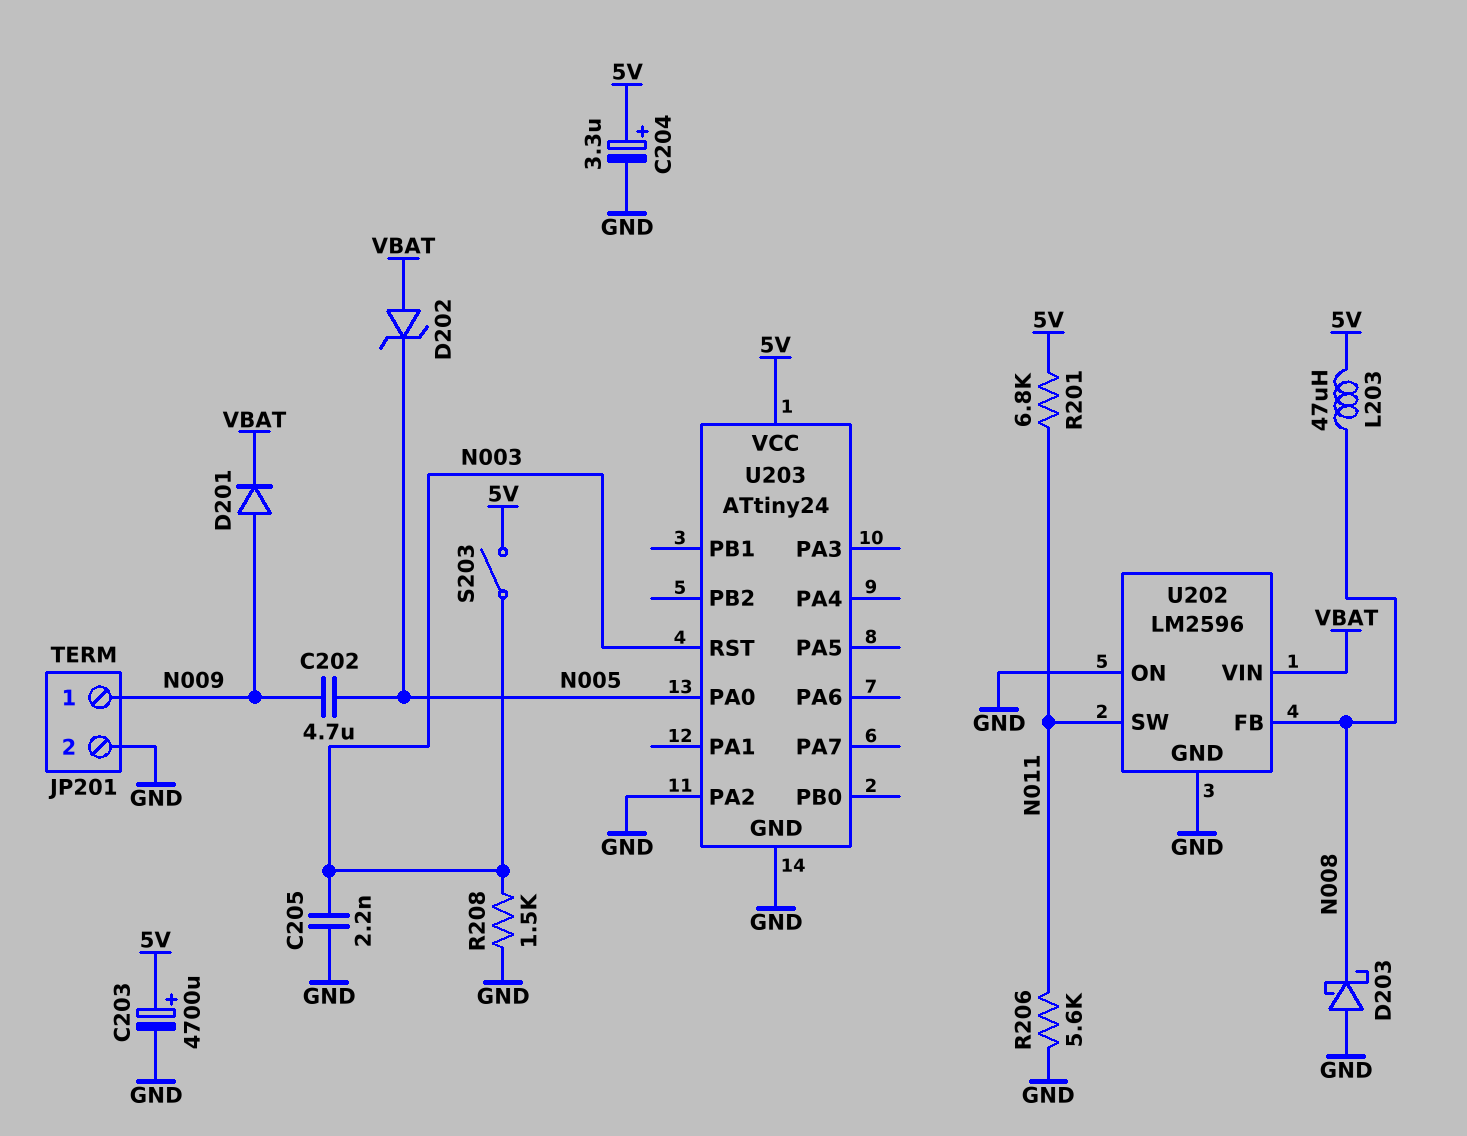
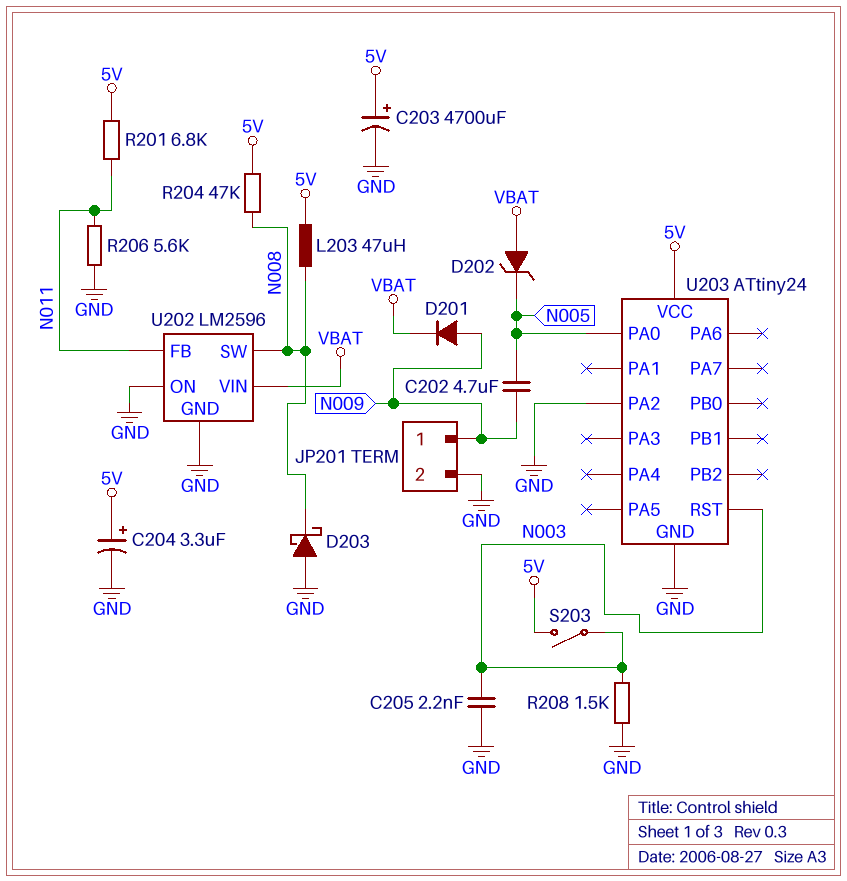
R204: none -> 47k (5V, N008)
U202 pin FB: N008 -> N011
U202 pin SW: N011 -> N008

